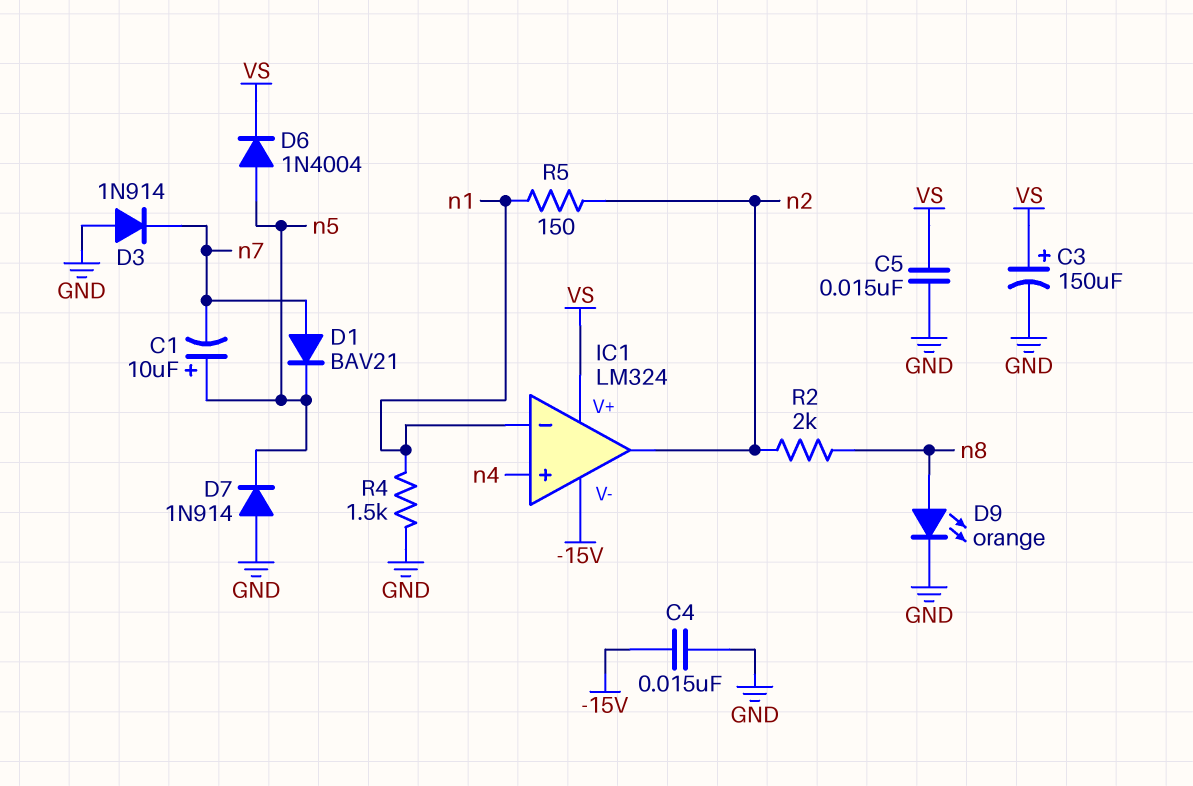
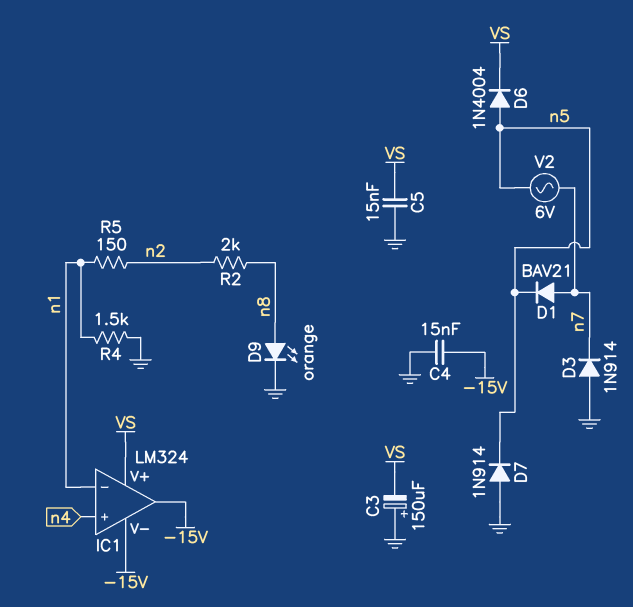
C1: 10uF (plus n5, minus n7) -> none
C3: 150uF (plus VS, minus GND) -> 150uF (plus GND, minus VS)
IC1 pin out: n2 -> -15V
V2: none -> AC 6V (n5, n7)

